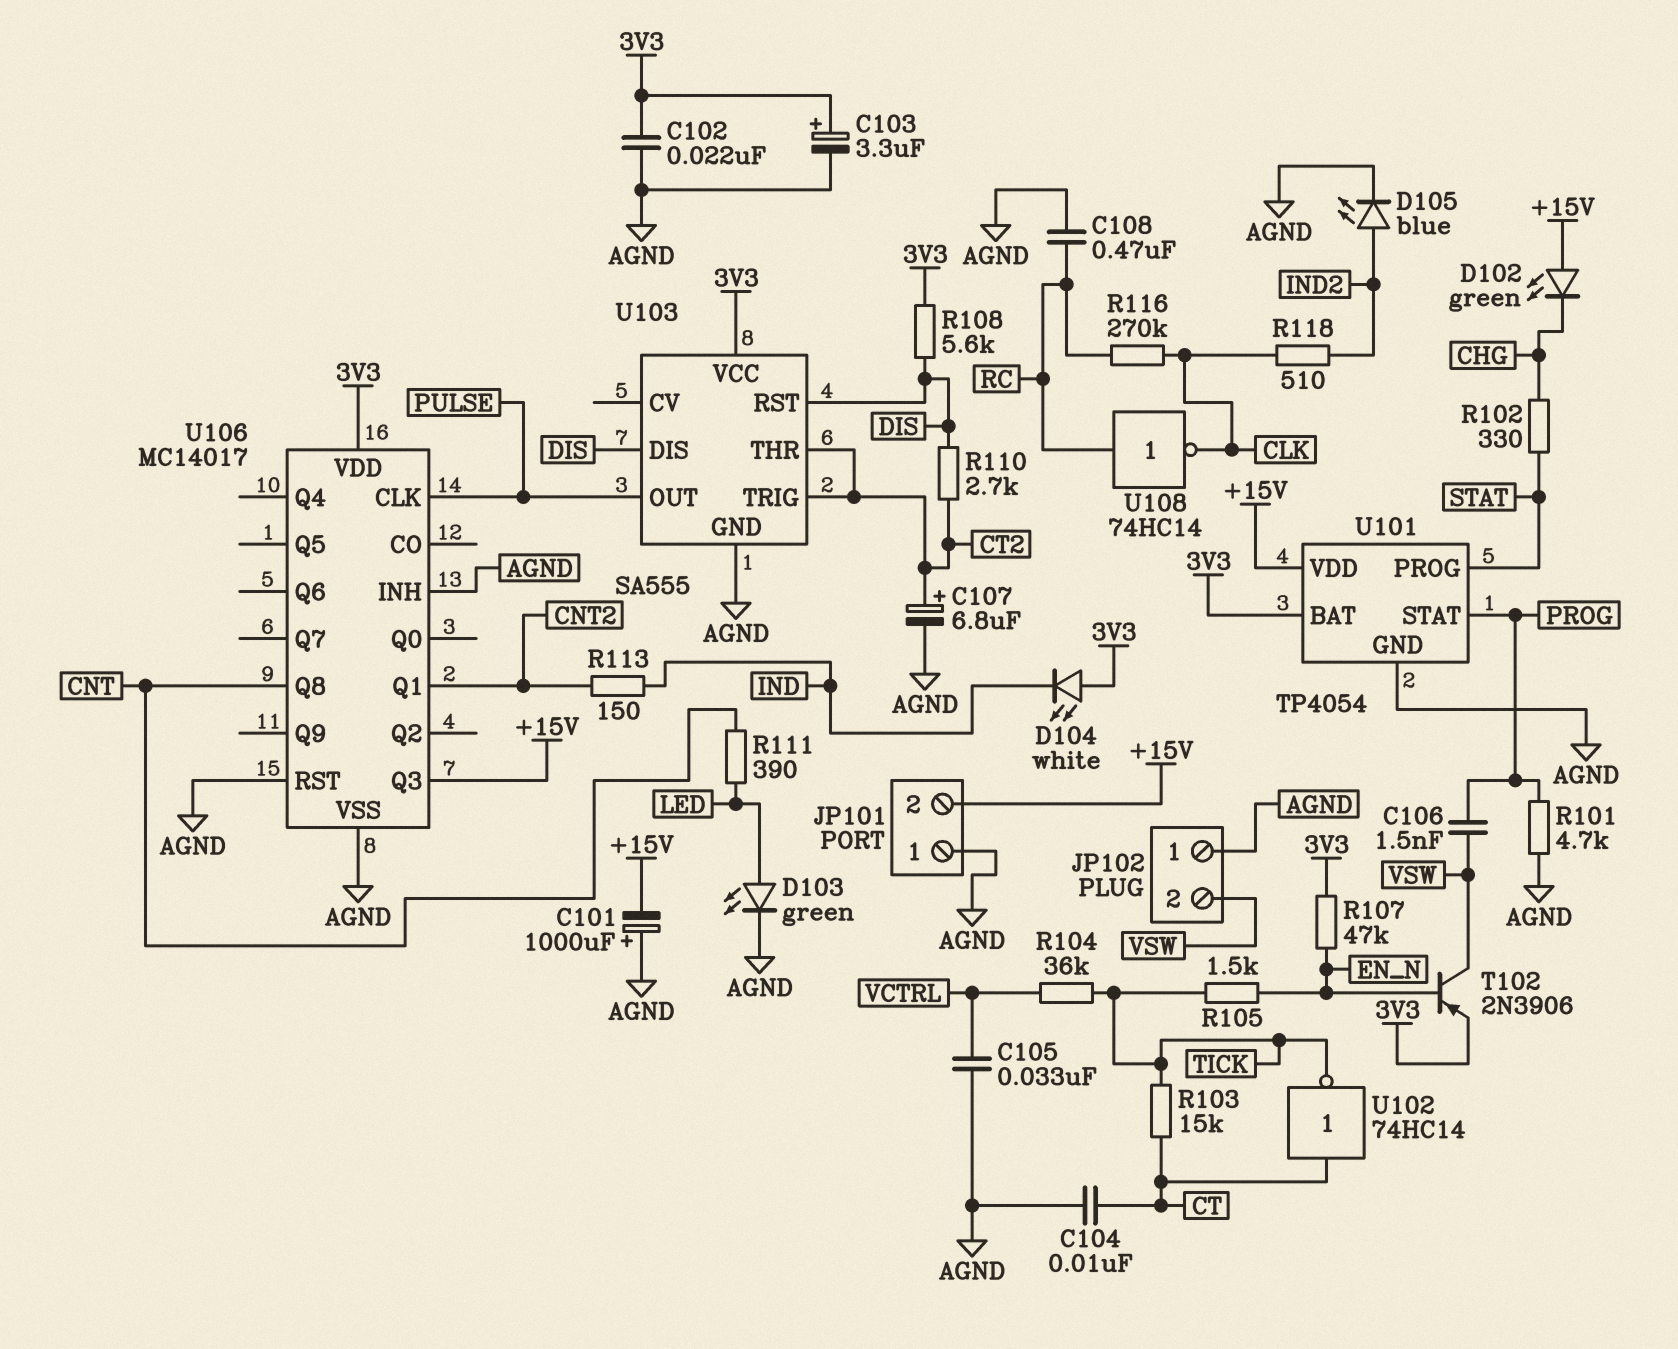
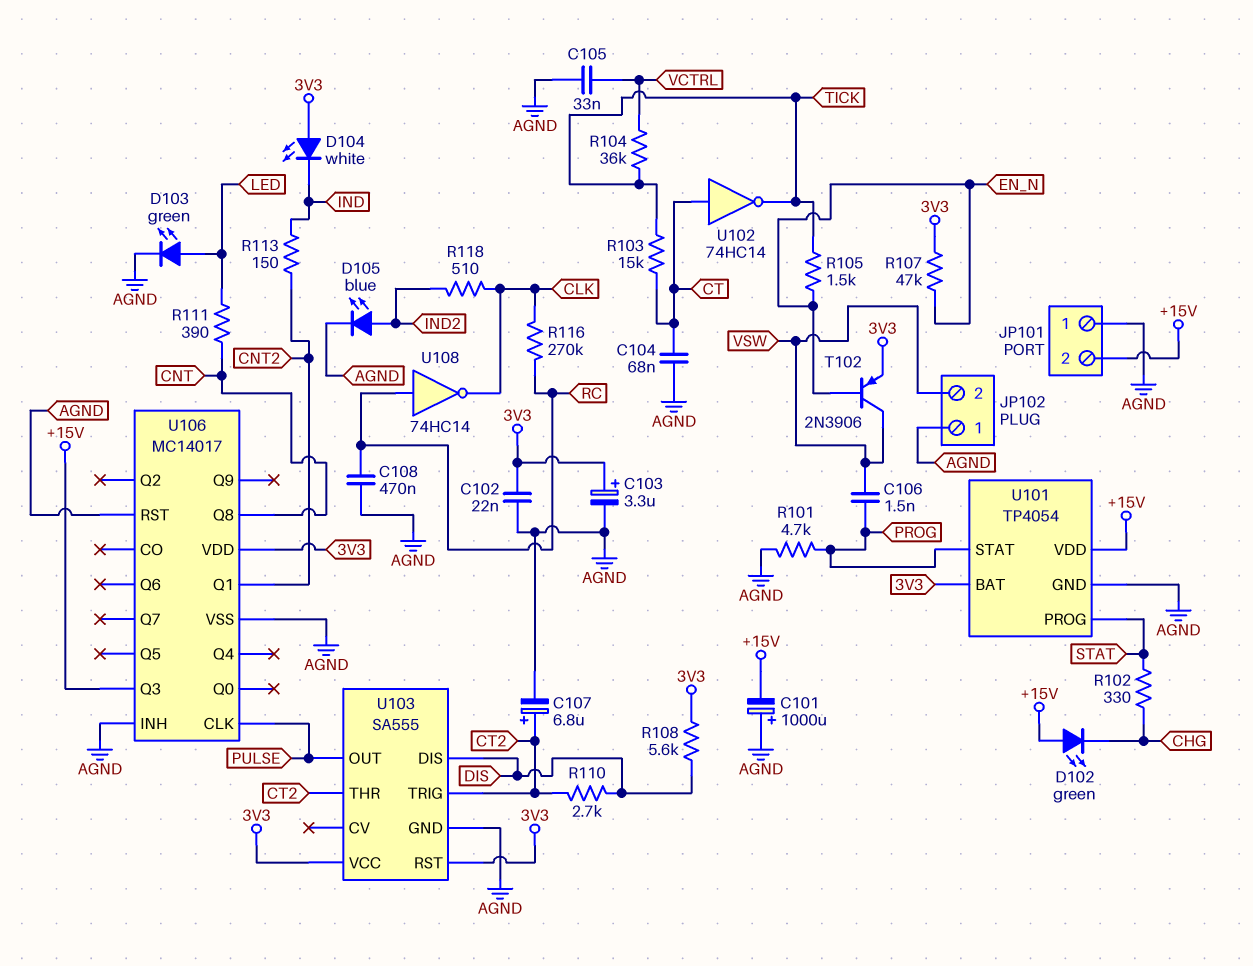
C104: 10nF (AGND, CT) -> 68nF (AGND, CT)
U103 pin RST: DIS -> 3V3

